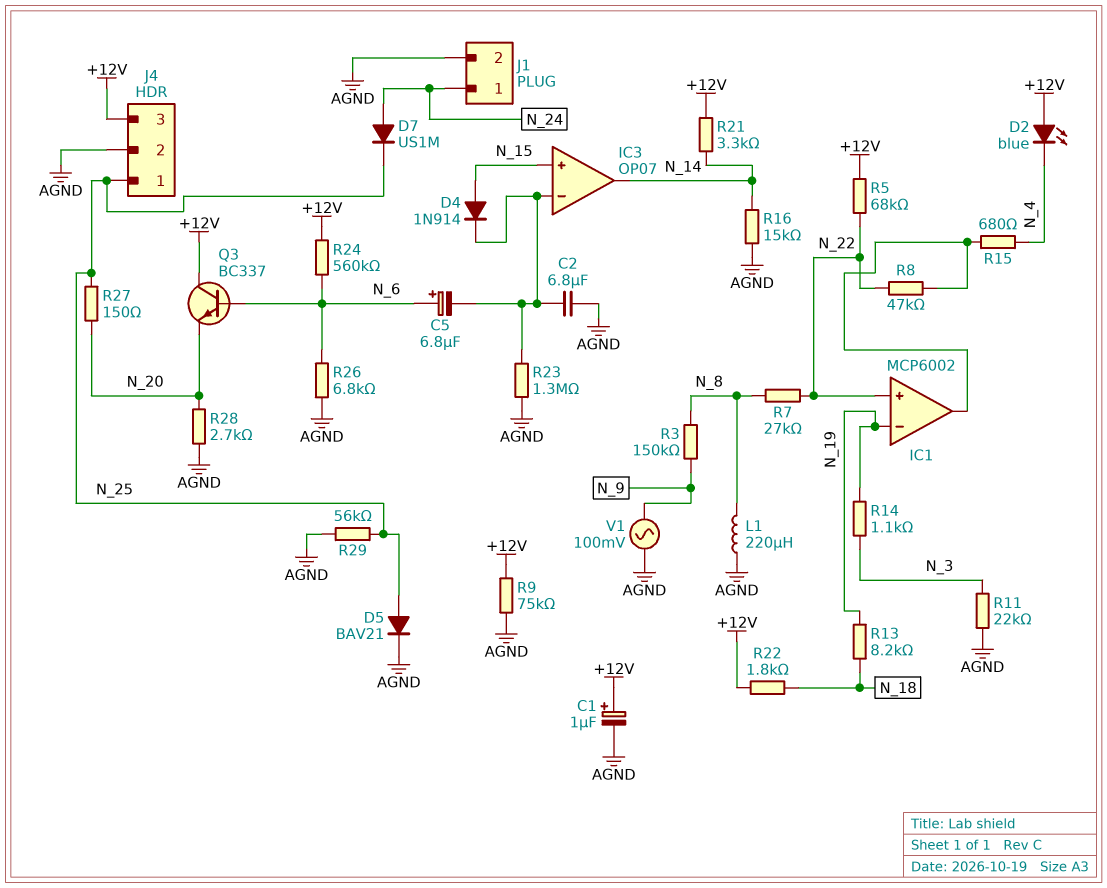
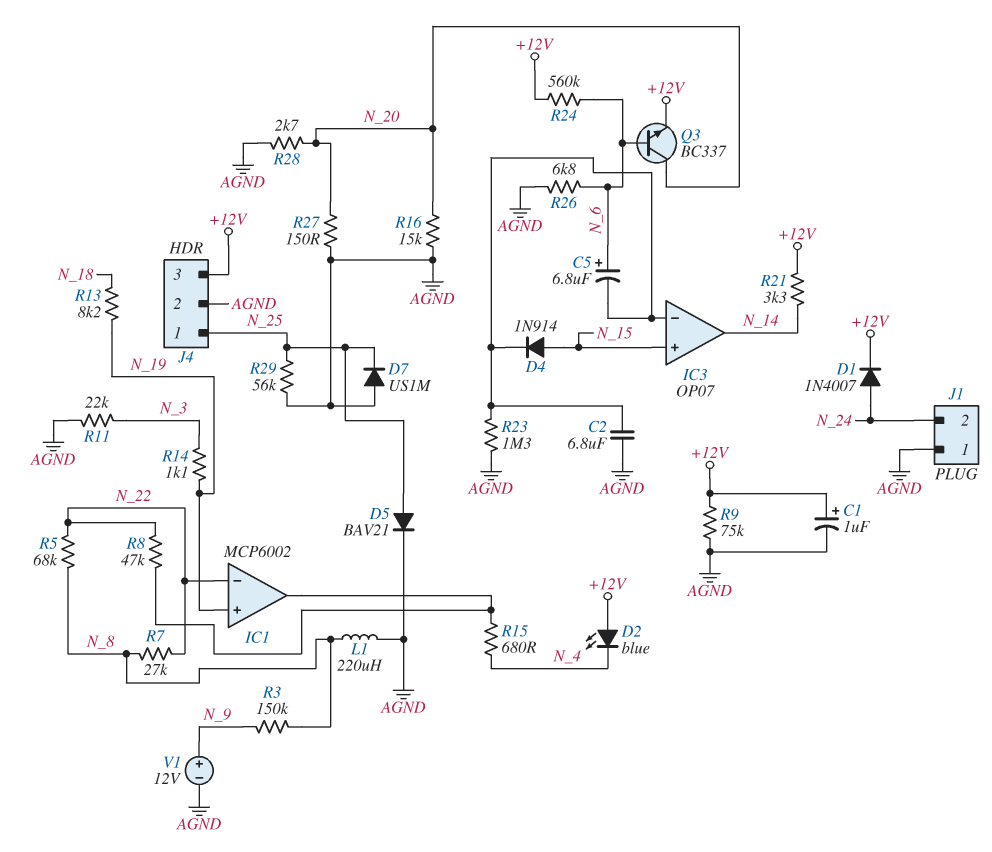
D1: none -> diode 1N4007 (A N_24, K +12V)
D7: diode US1M (A N_24, K N_25) -> diode US1M (A AGND, K N_25)
IC1 pin in+: N_22 -> N_19
IC1 pin in-: N_19 -> N_22
J1 pin 1: N_24 -> AGND
J1 pin 2: AGND -> N_24
Q3: NPN BC337 (B N_6, C +12V, E N_20) -> NPN BC337 (B N_6, C N_20, E +12V)
R5: 68k (+12V, N_22) -> 68k (N_8, N_22)
R16: 15k (AGND, N_14) -> 15k (AGND, N_20)
R22: 1.8k (+12V, N_18) -> none
R27: 150 (N_20, N_25) -> 150 (AGND, N_20)
V1: AC 100mV (AGND, N_9) -> 12V (plus N_9, minus AGND)

